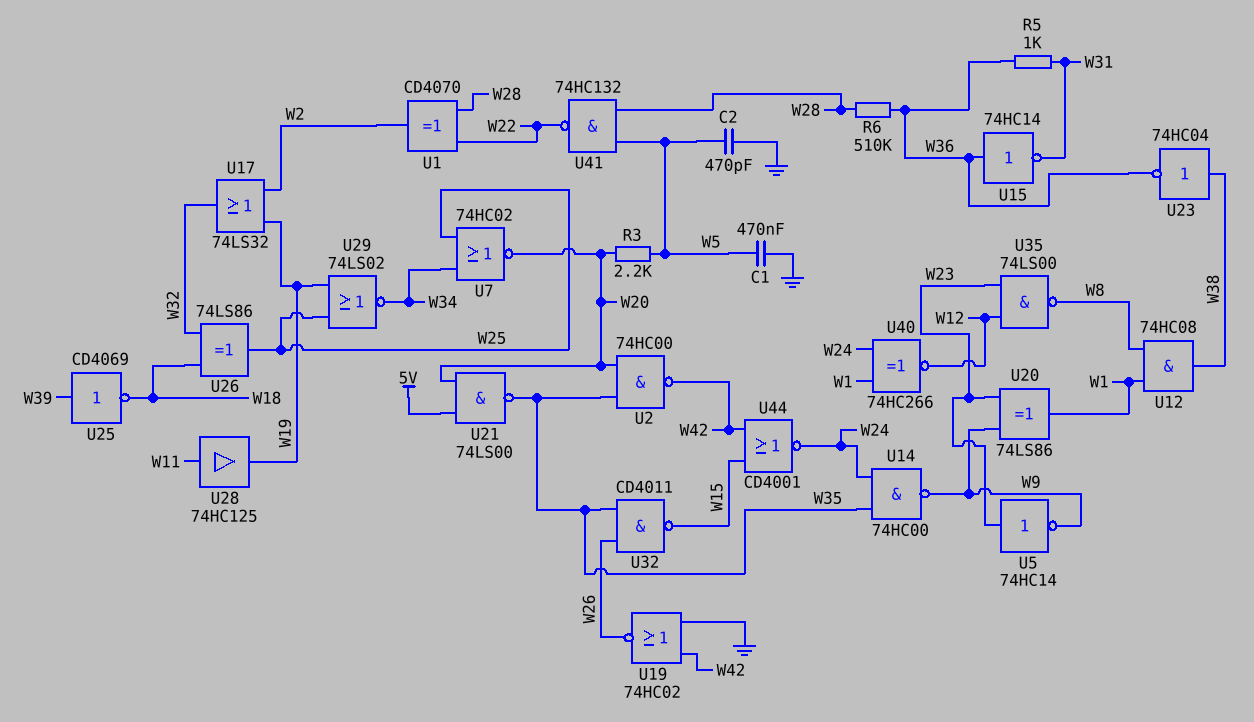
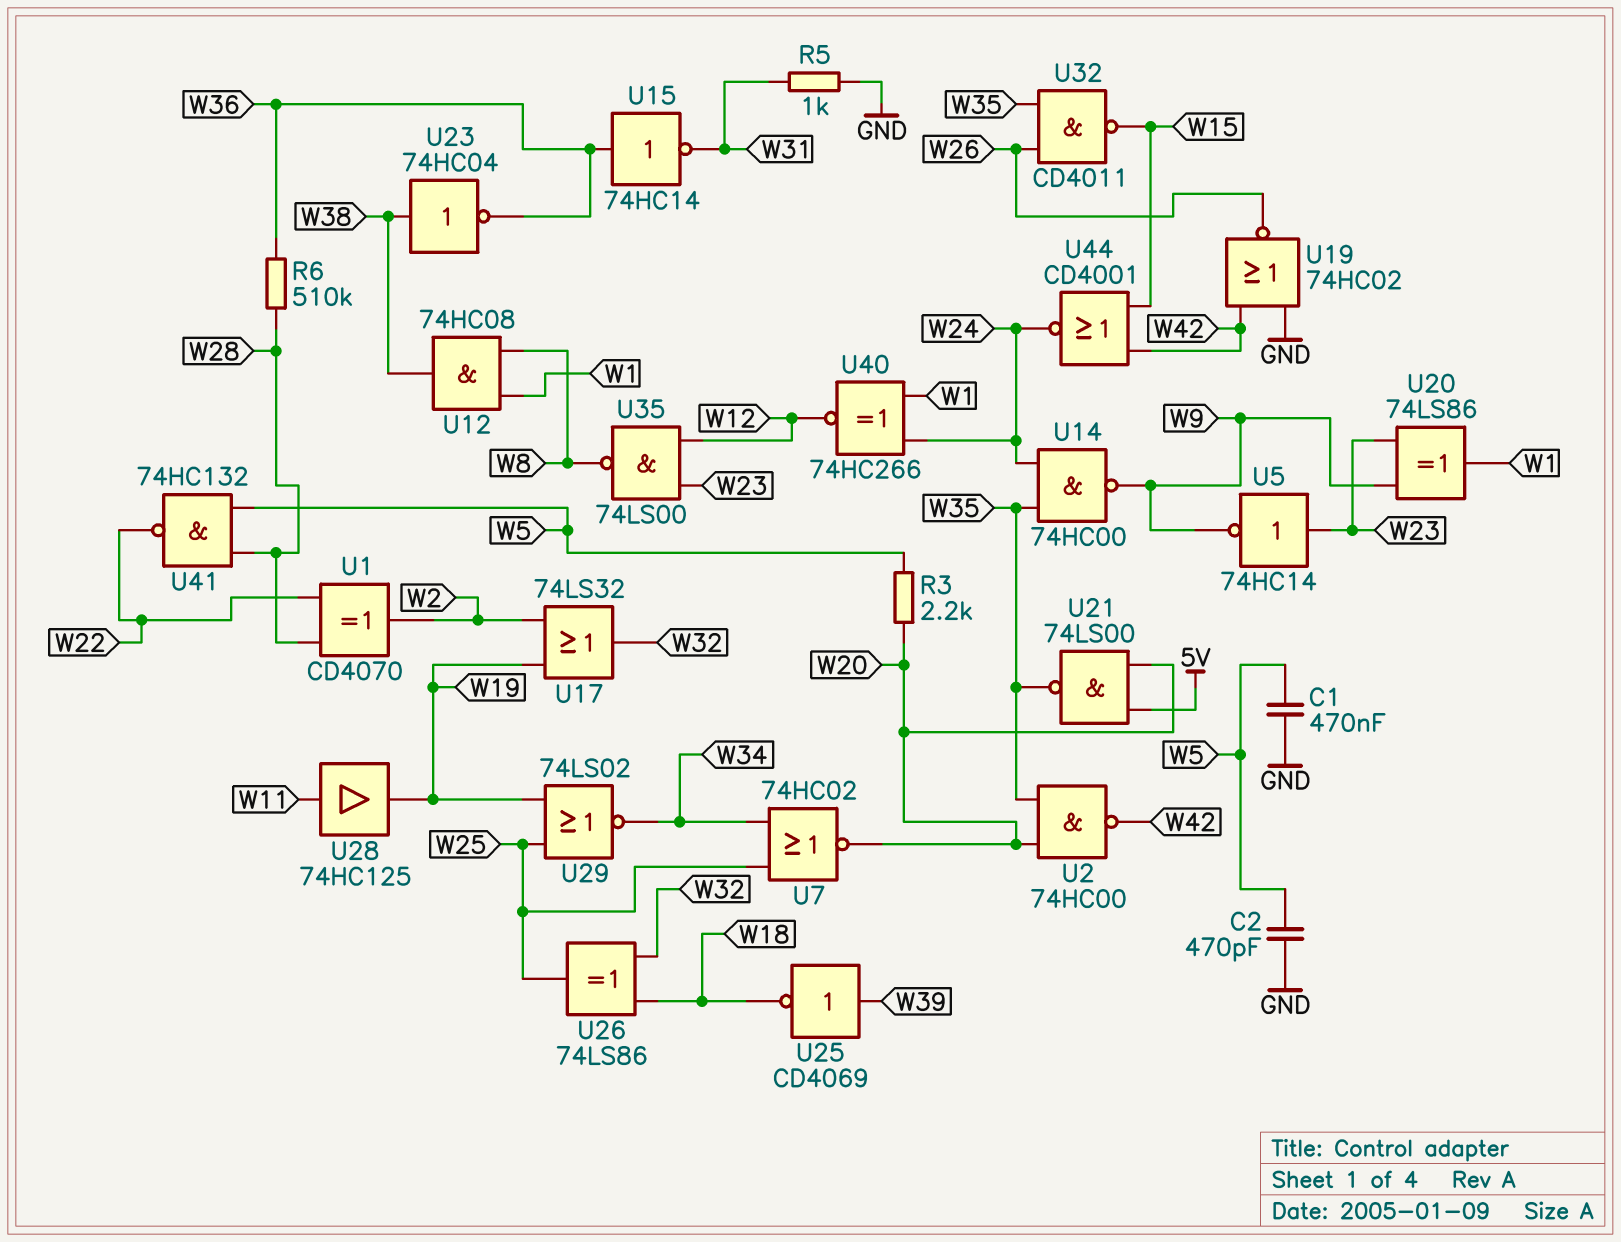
R5: 1k (W31, W36) -> 1k (GND, W31)

